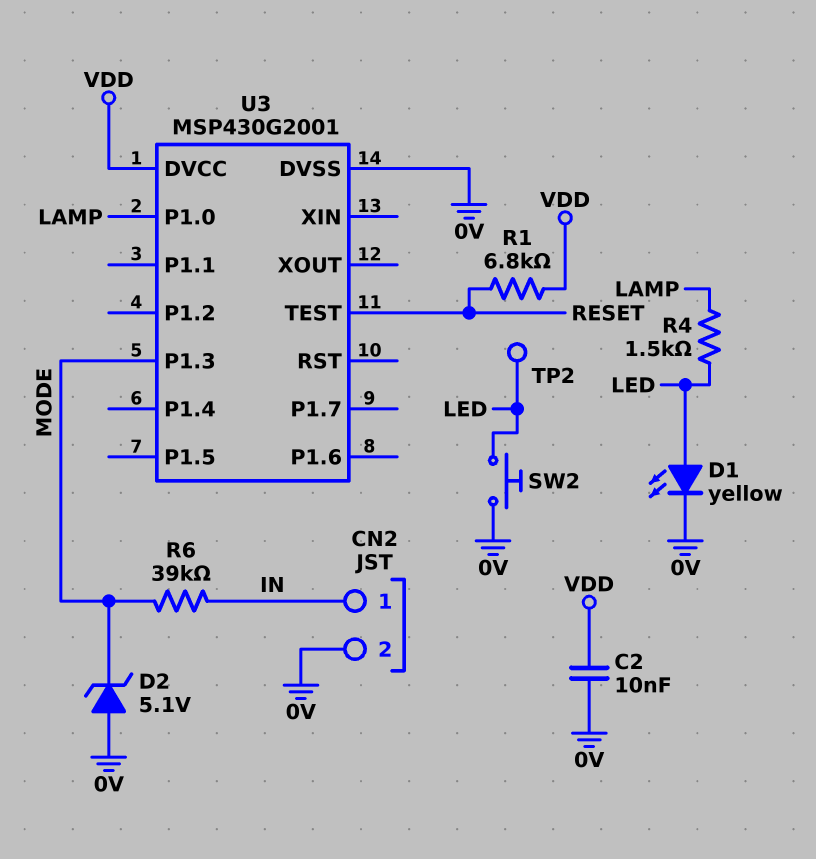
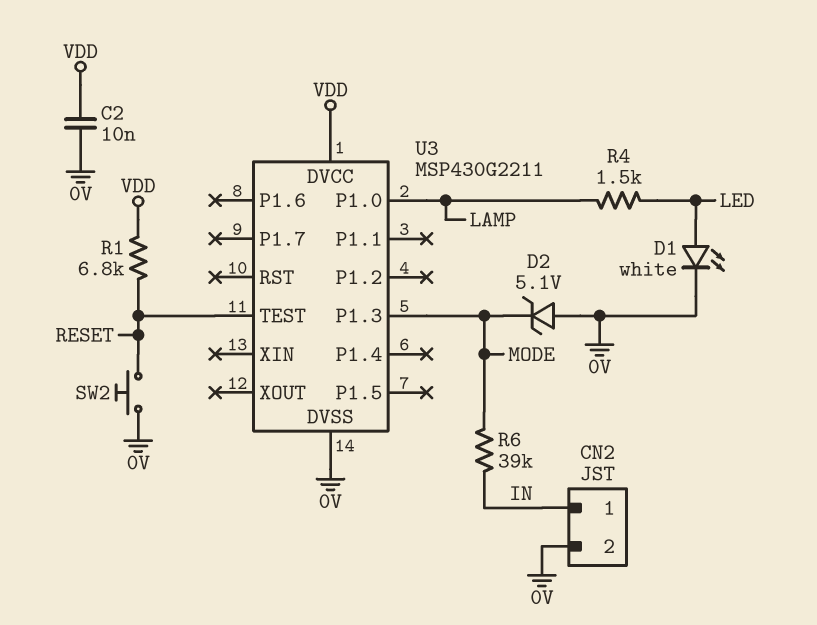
D1: LED yellow (A LED, K 0V) -> LED white (A LED, K 0V)
SW2: button (0V, LED) -> button (0V, RESET)
TP2: test point (LED) -> none
U3: MSP430G2001 -> MSP430G2211

